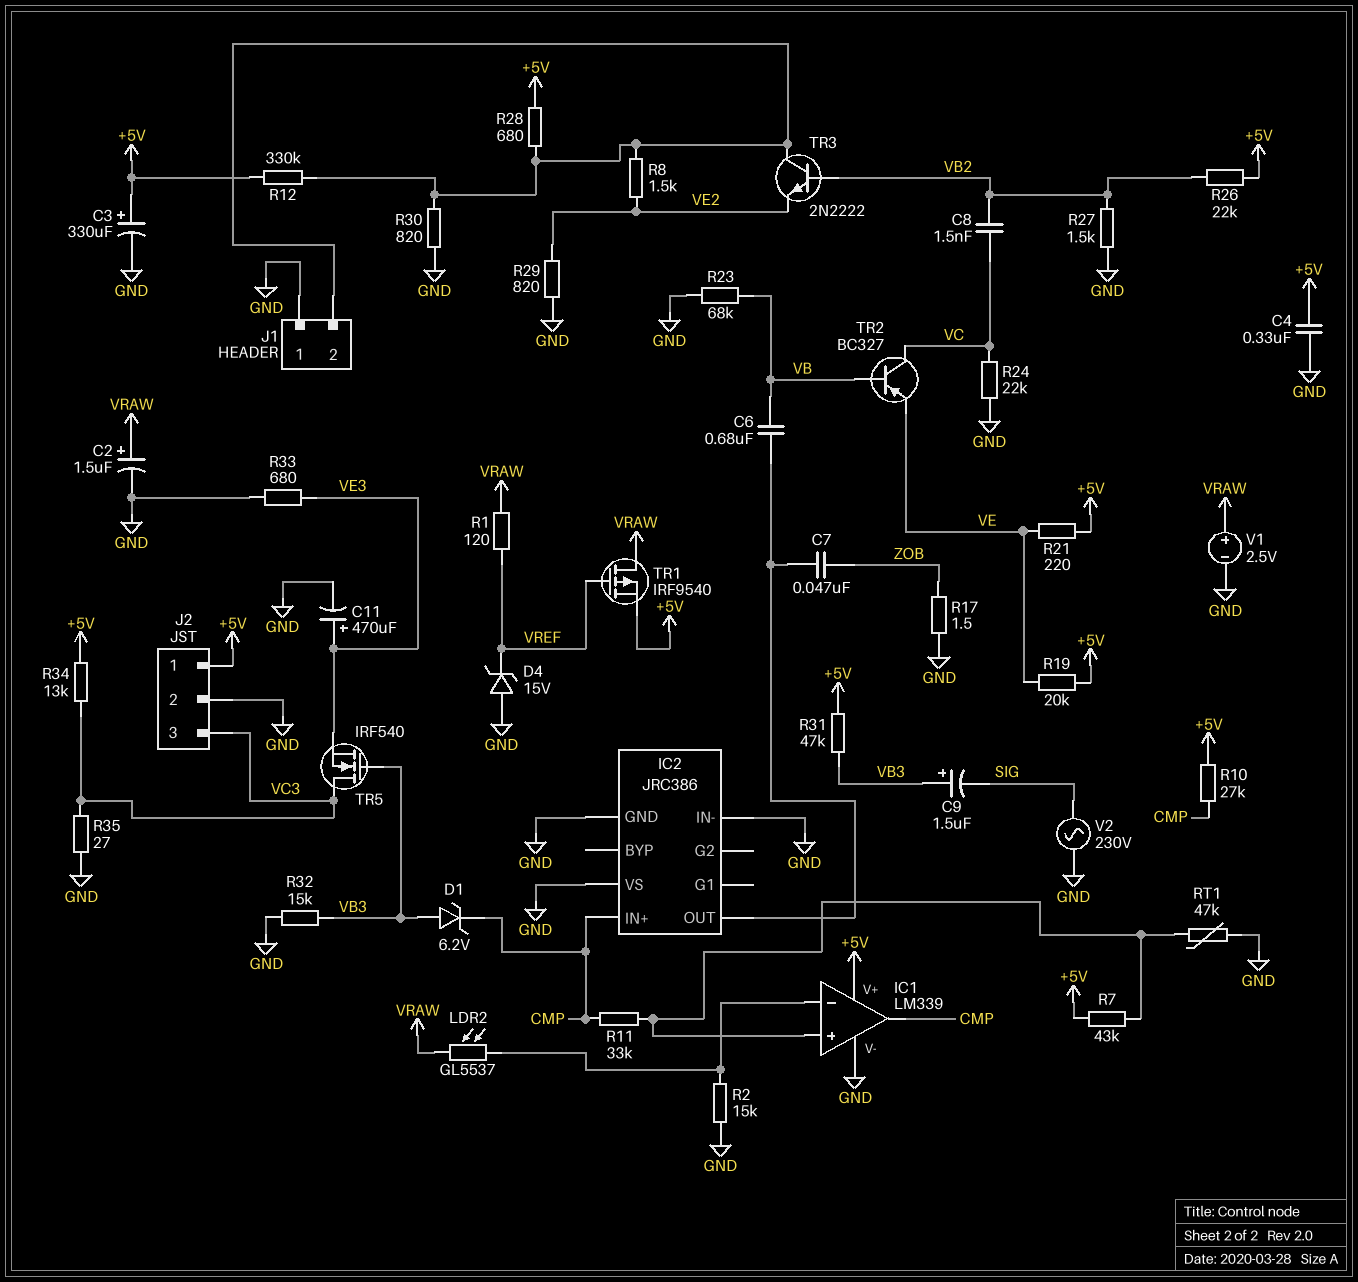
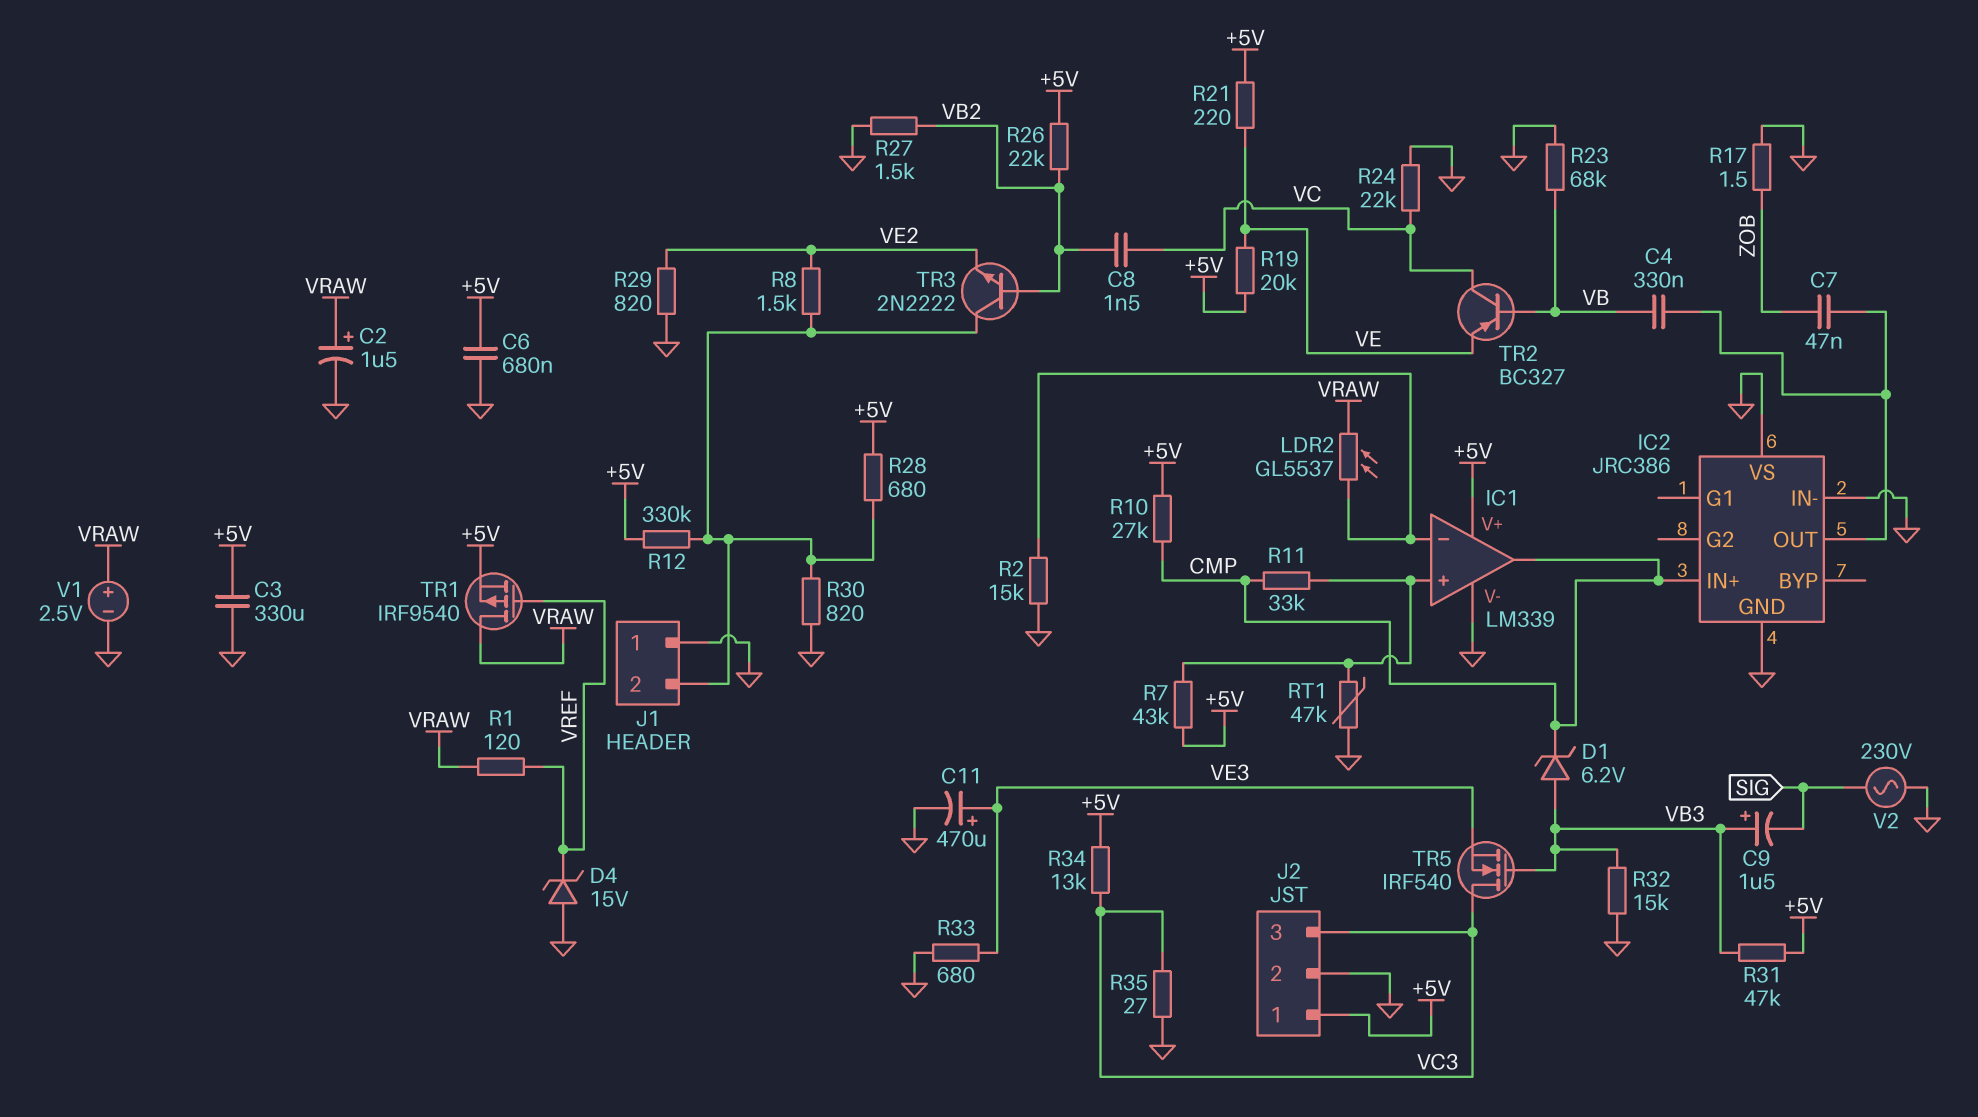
C3: 330uF (plus +5V, minus GND) -> 330uF (+5V, GND)
C4: 330nF (+5V, GND) -> 330nF (IC2/OUT, VB)
C6: 680nF (IC2/OUT, VB) -> 680nF (+5V, GND)

